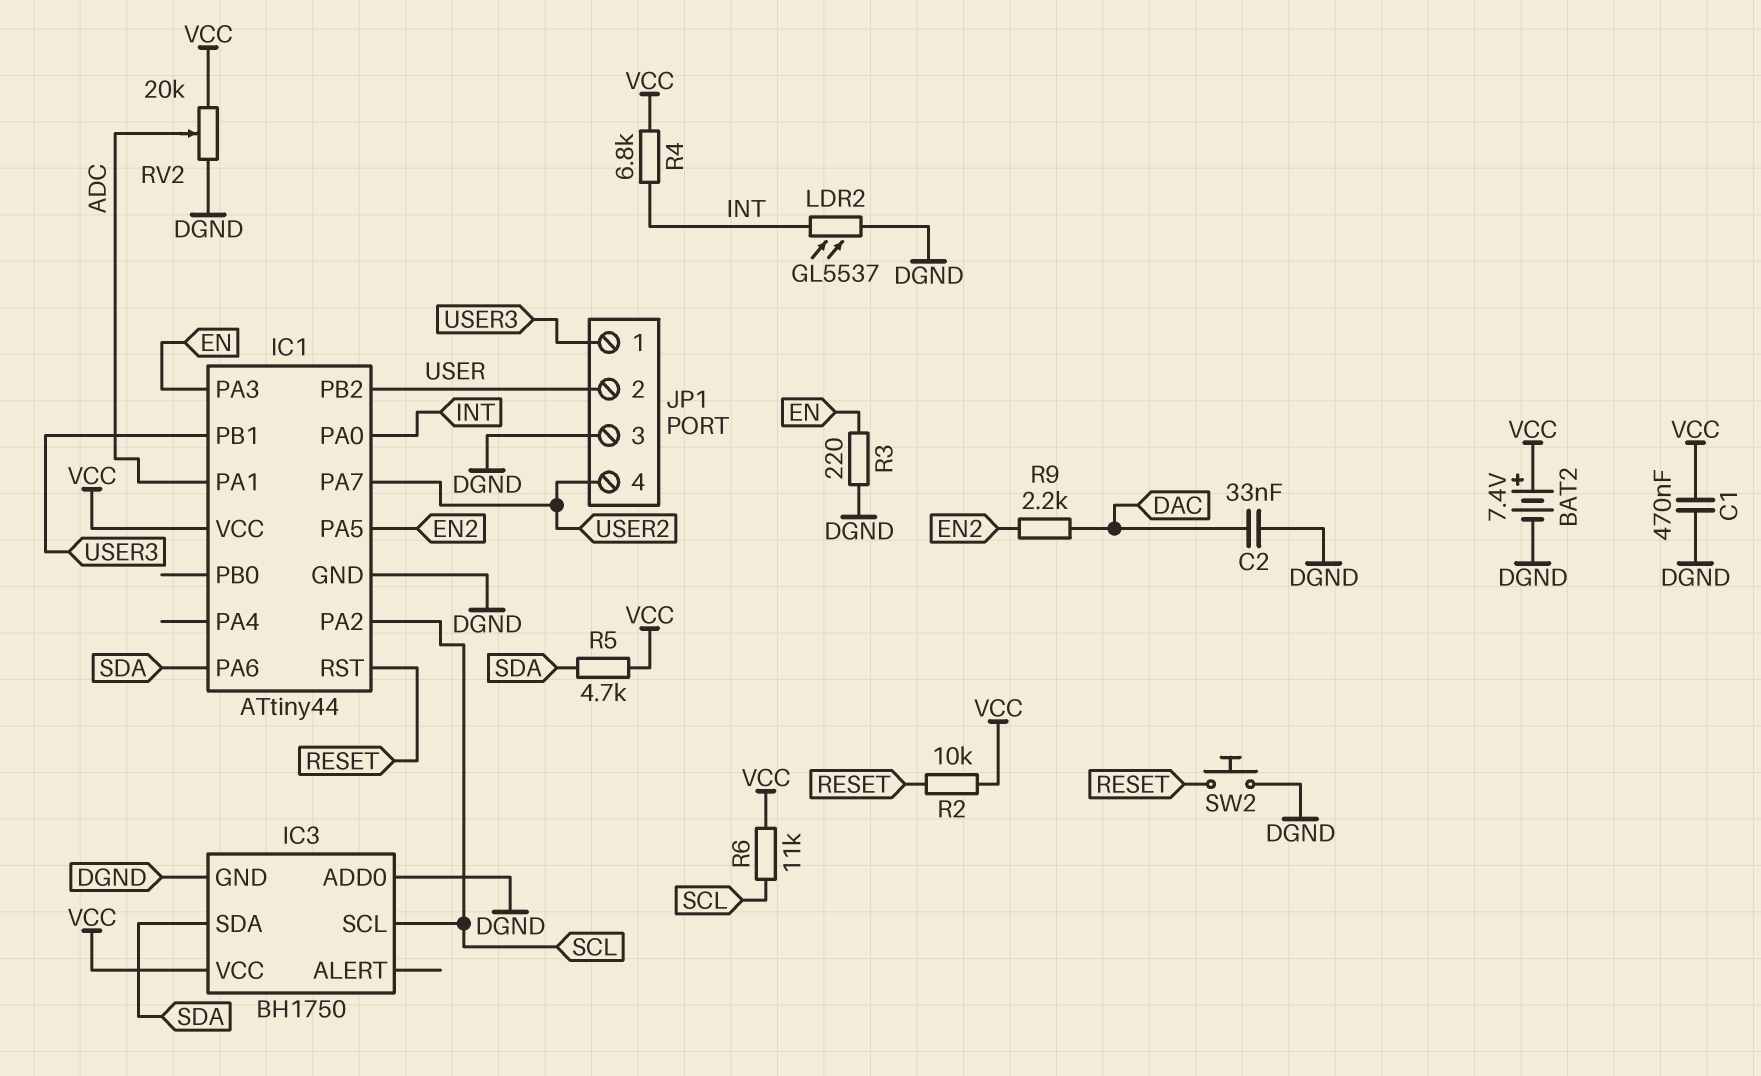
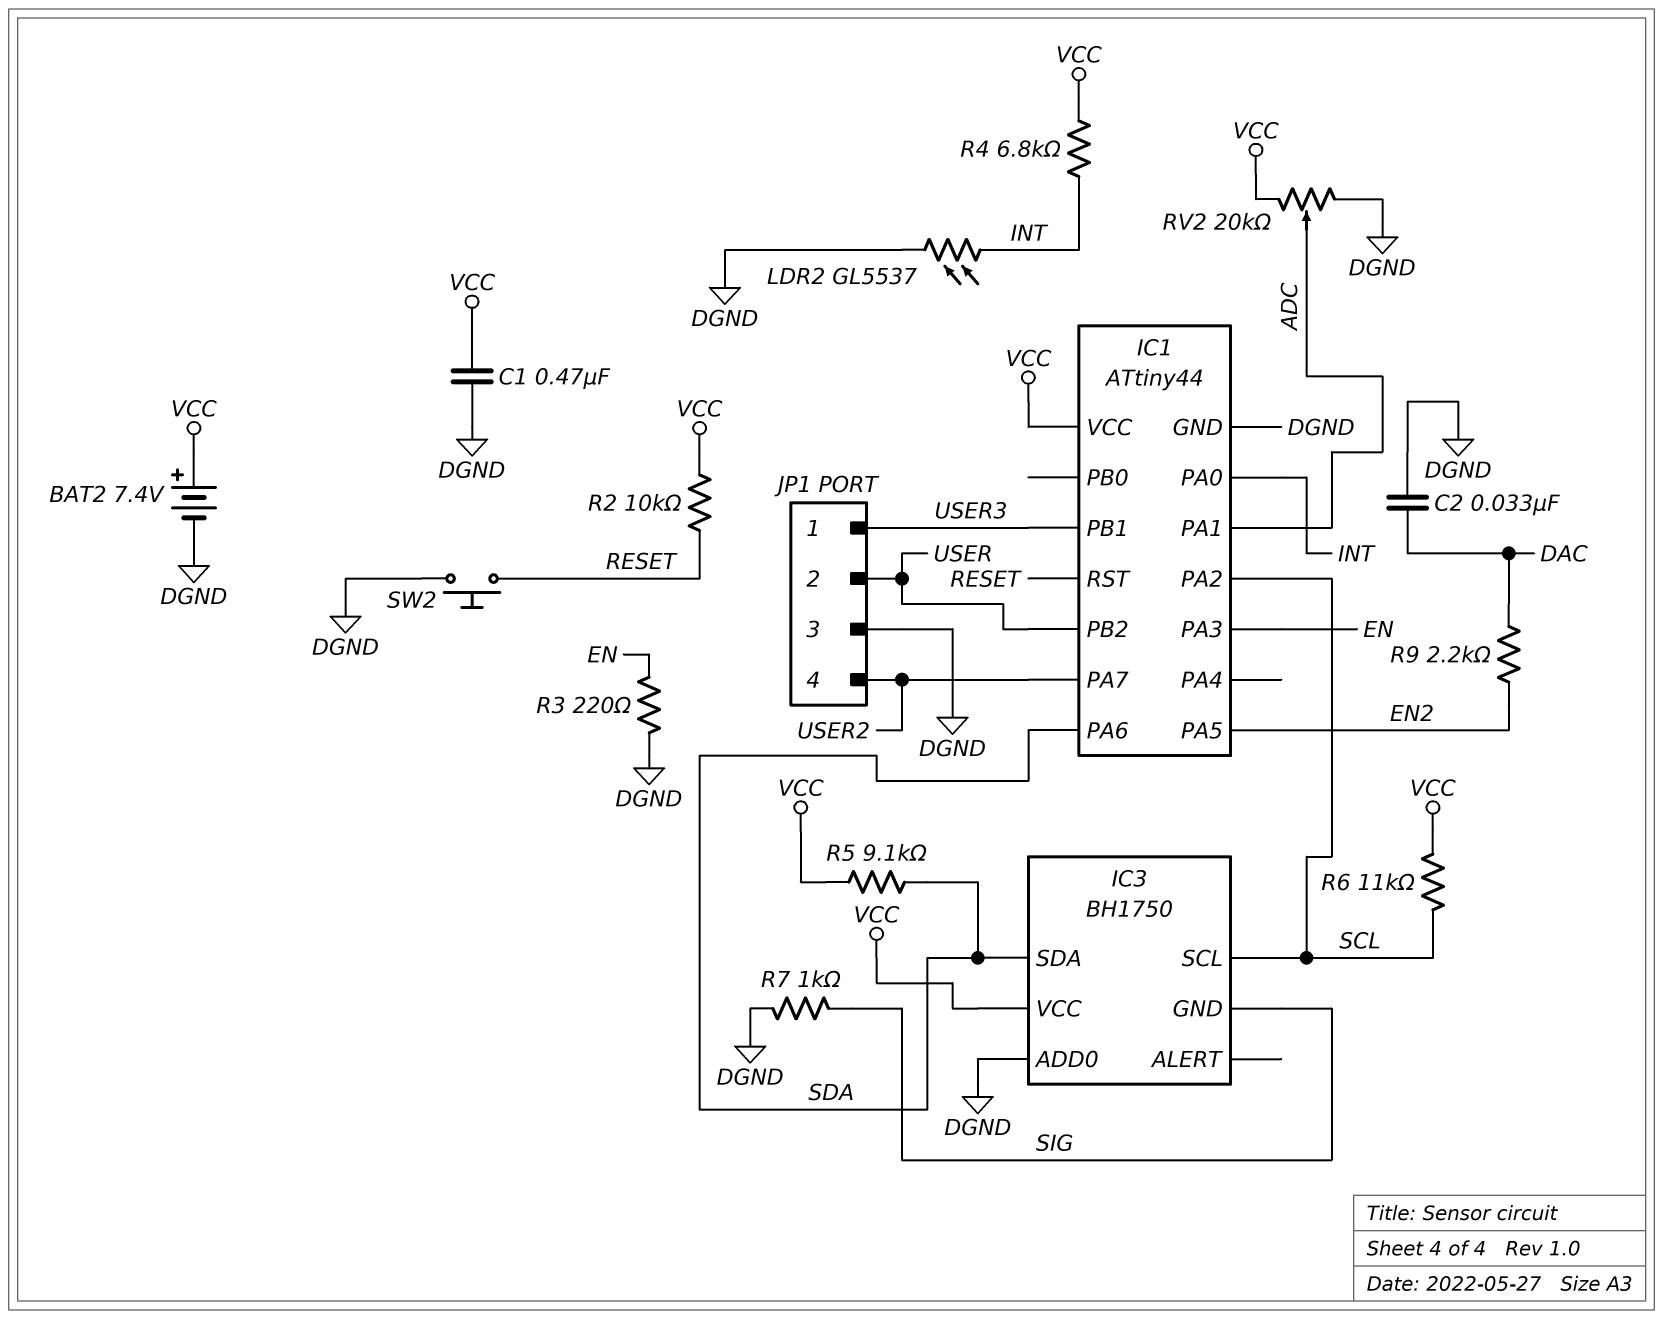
IC3 pin GND: DGND -> SIG
R5: 4.7k (SDA, VCC) -> 9.1k (SDA, VCC)
R7: none -> 1k (DGND, SIG)

